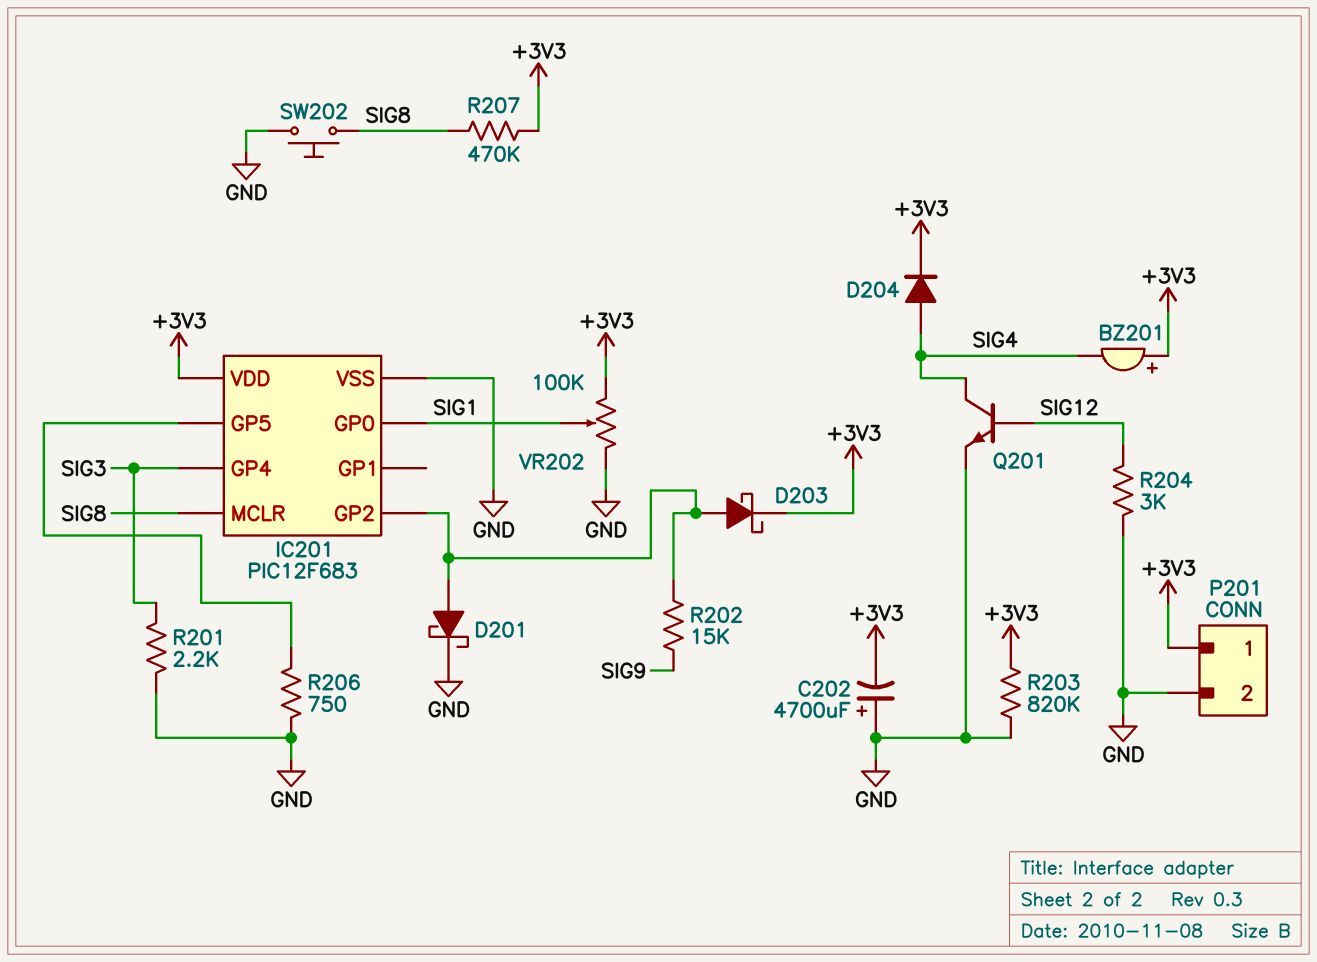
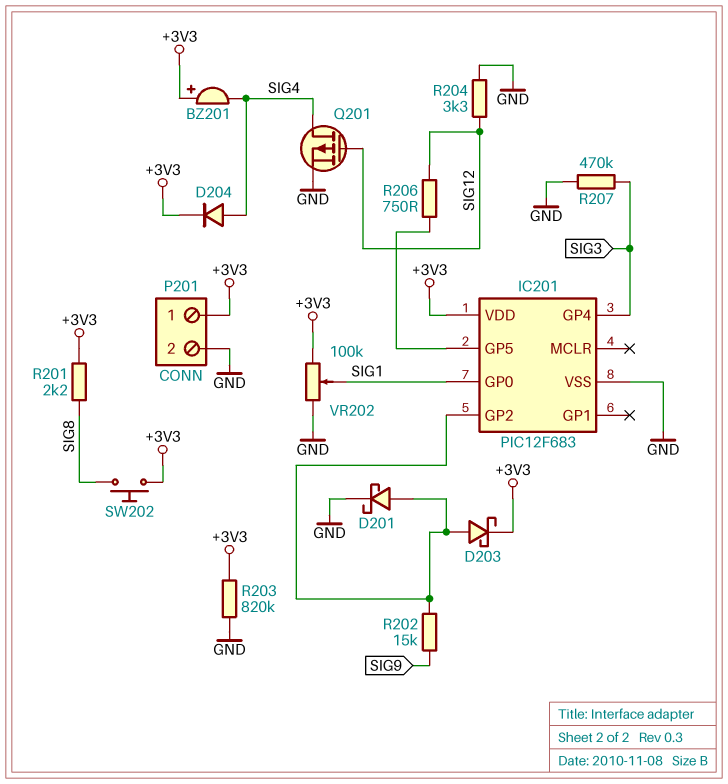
C202: 4700uF (plus GND, minus +3V3) -> none
IC201 pin MCLR: SIG8 -> none
Q201: NPN (B SIG12, C SIG4, E GND) -> PMOS (G SIG12, D SIG4, S GND)
R201: 2.2k (GND, SIG3) -> 2.2k (+3V3, SIG8)
R204: 3k (GND, SIG12) -> 3.3k (GND, SIG12)
R206: 750 (GND, IC201/GP5) -> 750 (IC201/GP5, SIG12)
R207: 470k (+3V3, SIG8) -> 470k (GND, SIG3)
SW202: button (GND, SIG8) -> button (+3V3, SIG8)

